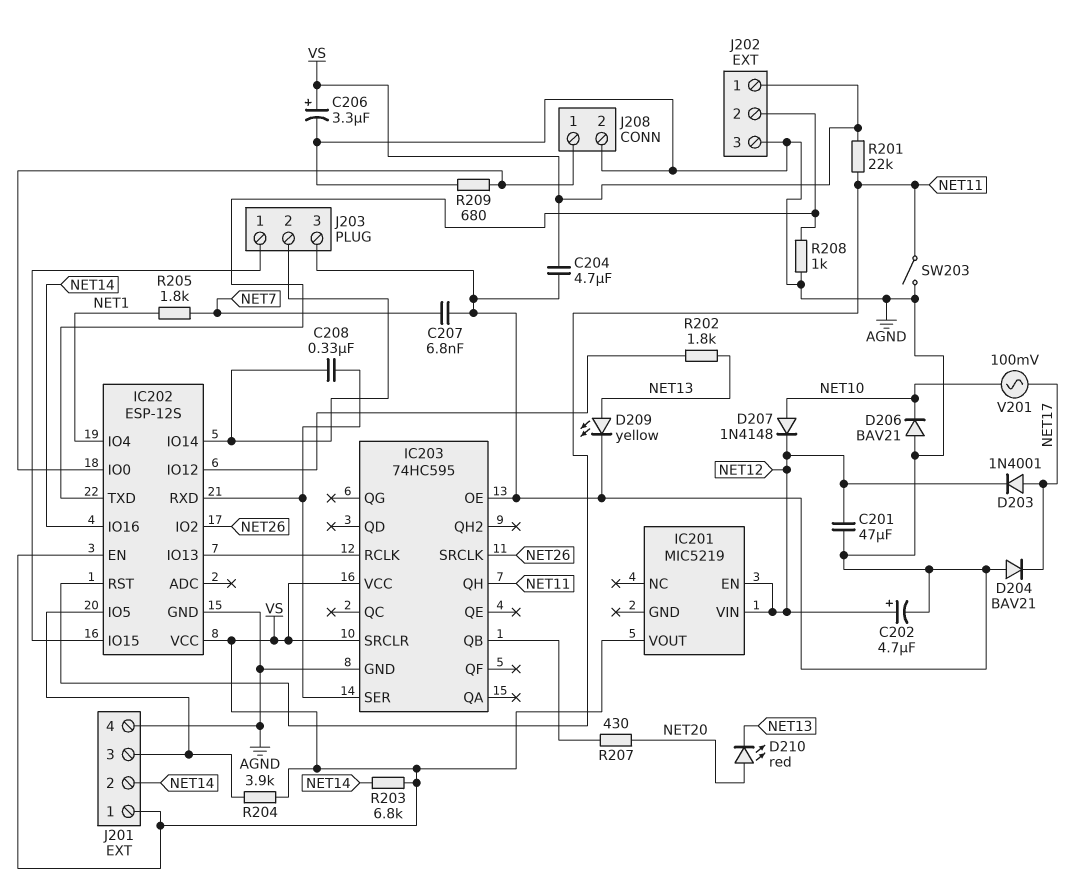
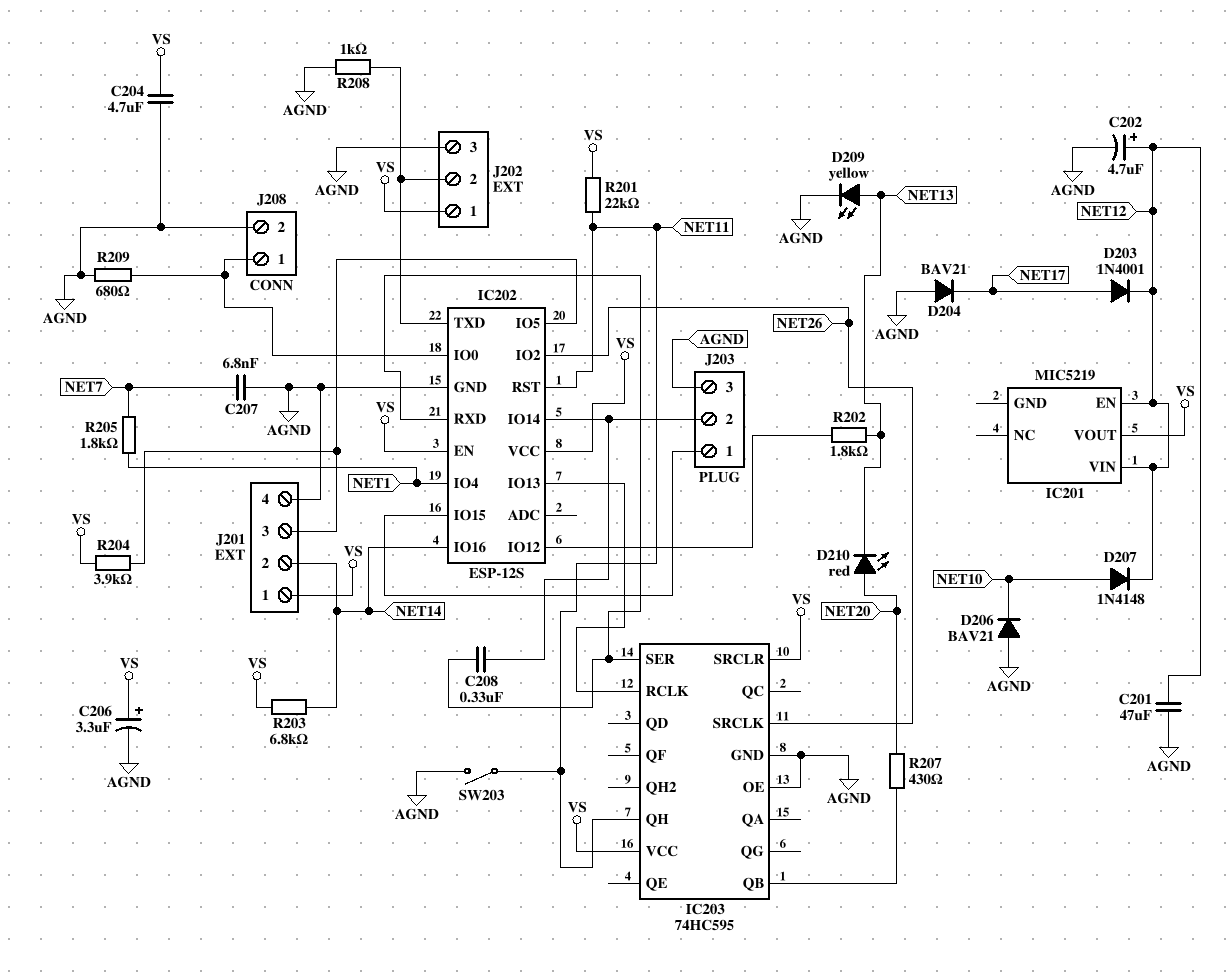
V201: AC 100mV (NET10, NET17) -> none

